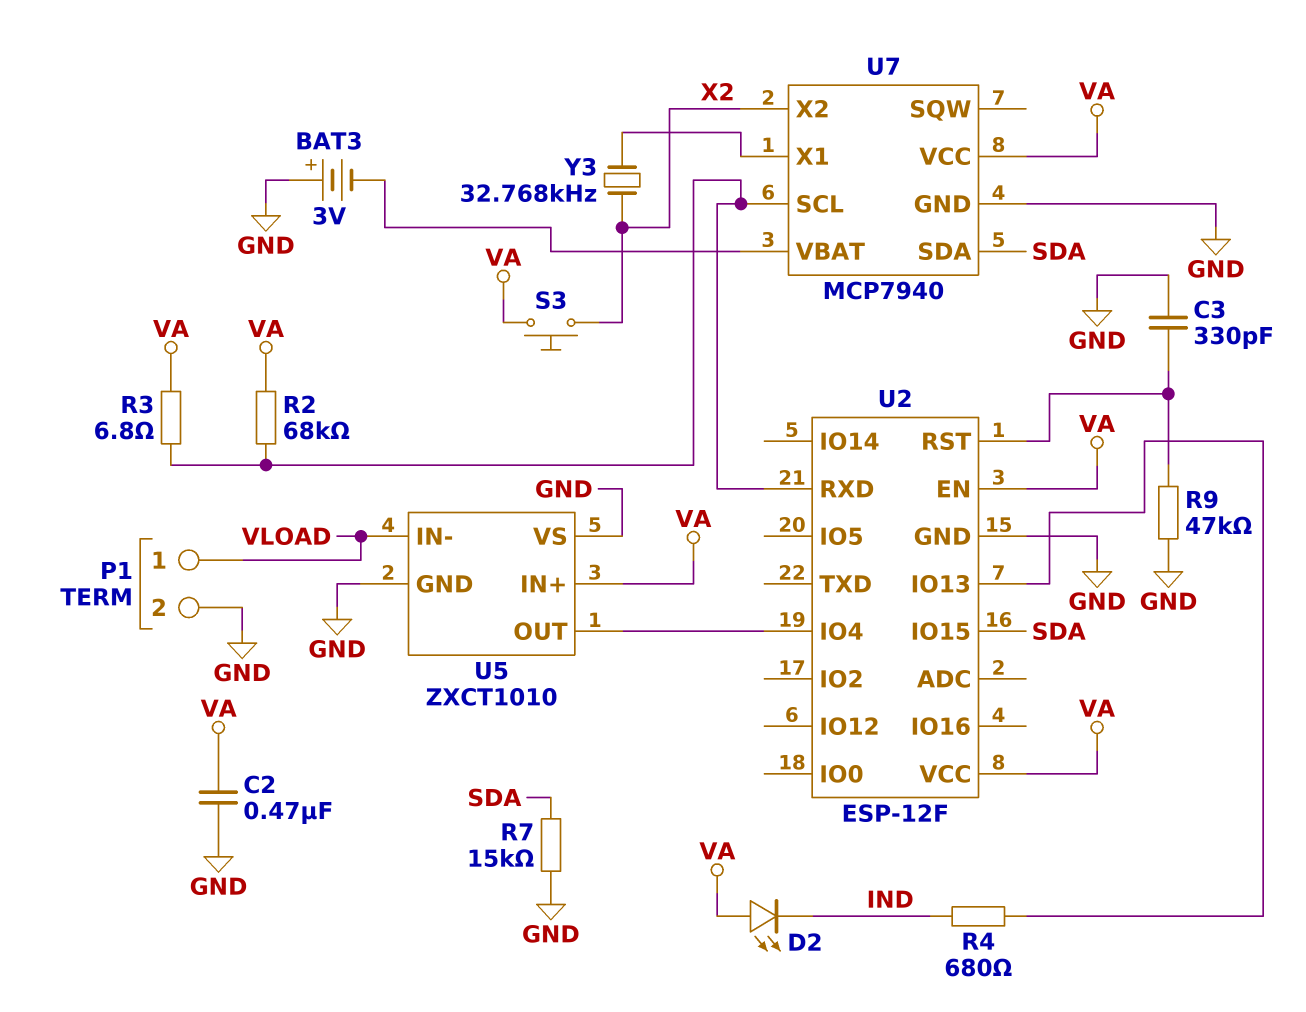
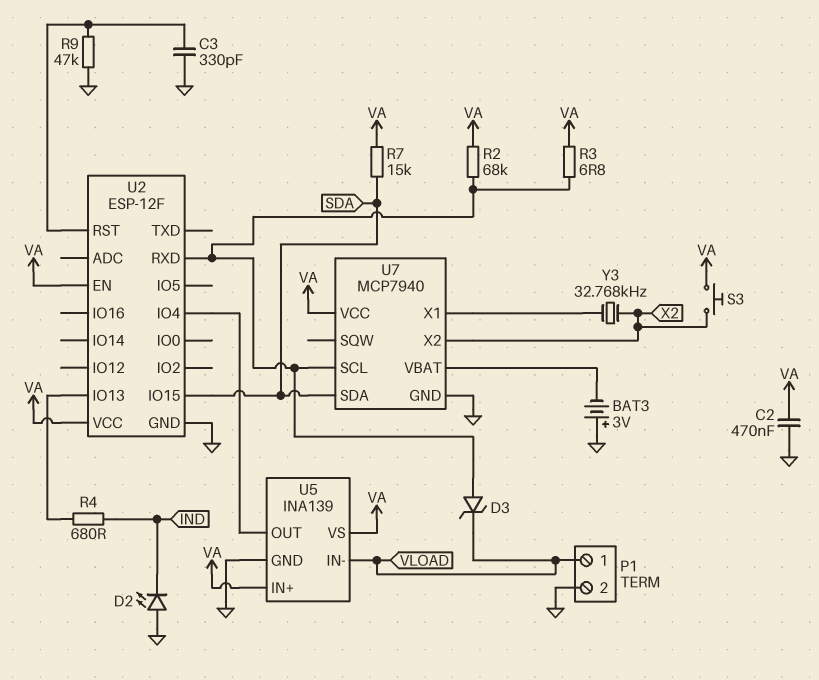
D2: LED (A VA, K IND) -> LED (A GND, K IND)
D3: none -> zener (A U2/RXD, K VLOAD)
R7: 15k (GND, SDA) -> 15k (SDA, VA)
U5: ZXCT1010 -> INA139
U5 pin VS: GND -> VA

